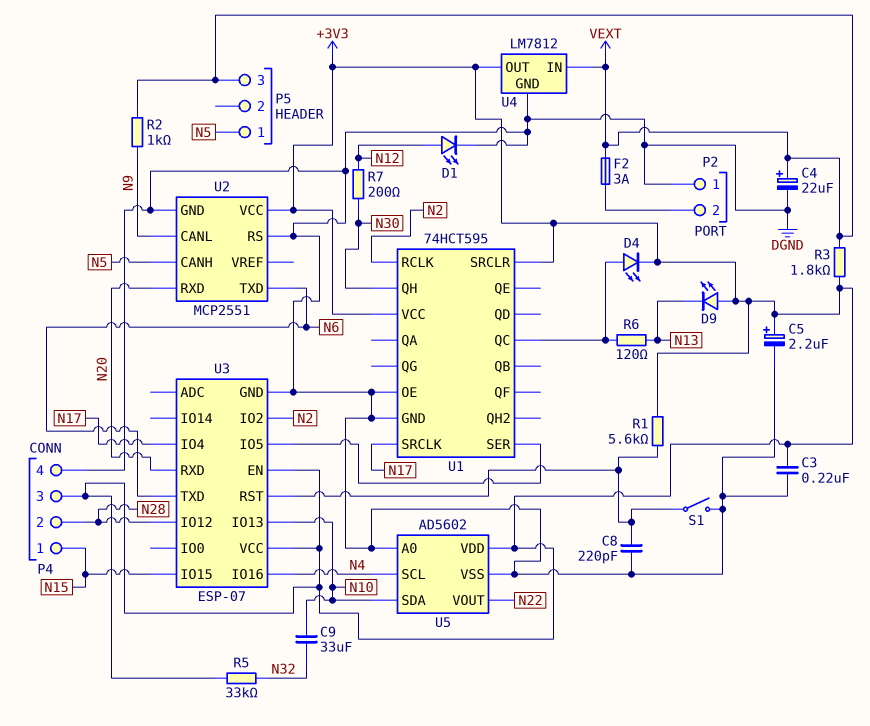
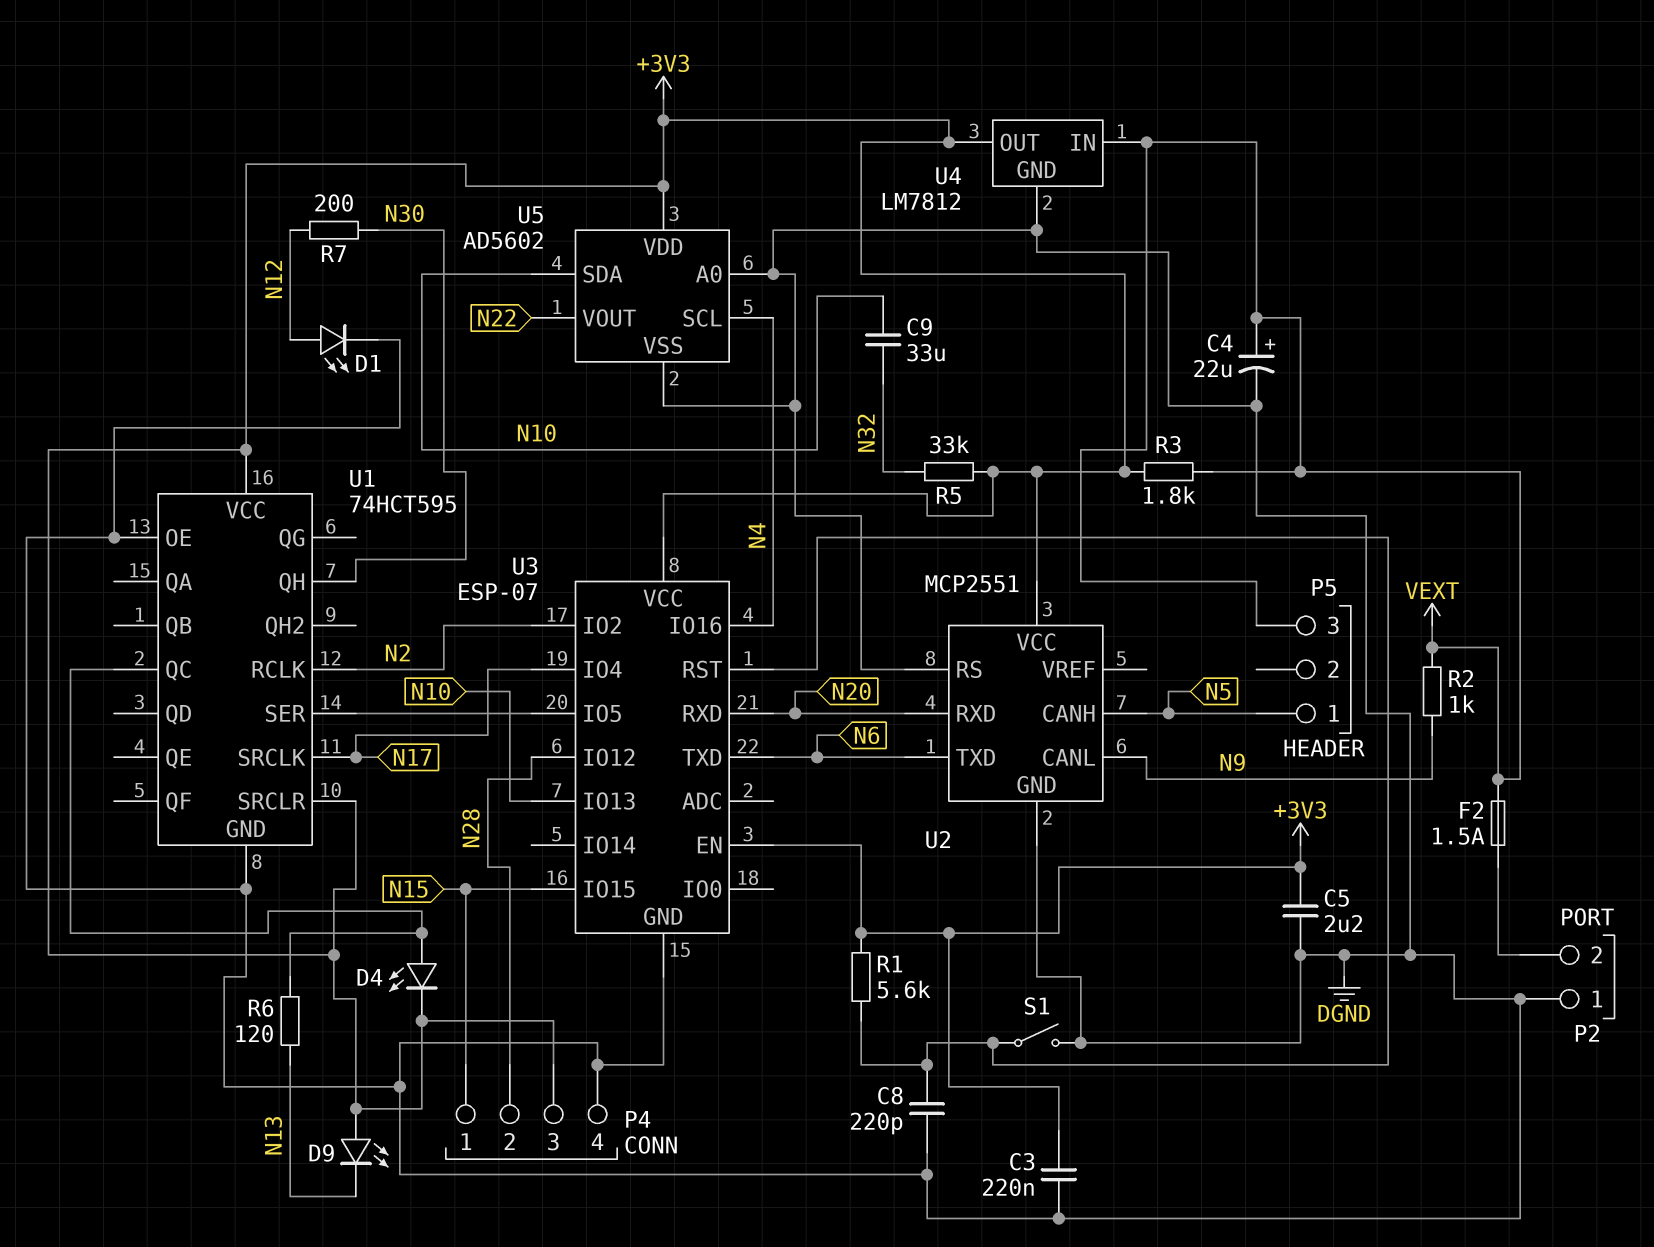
C5: 2.2uF (plus +3V3, minus DGND) -> 2.2uF (+3V3, DGND)
F2: 3A (P2/2, VEXT) -> 1.5A (P2/2, VEXT)

